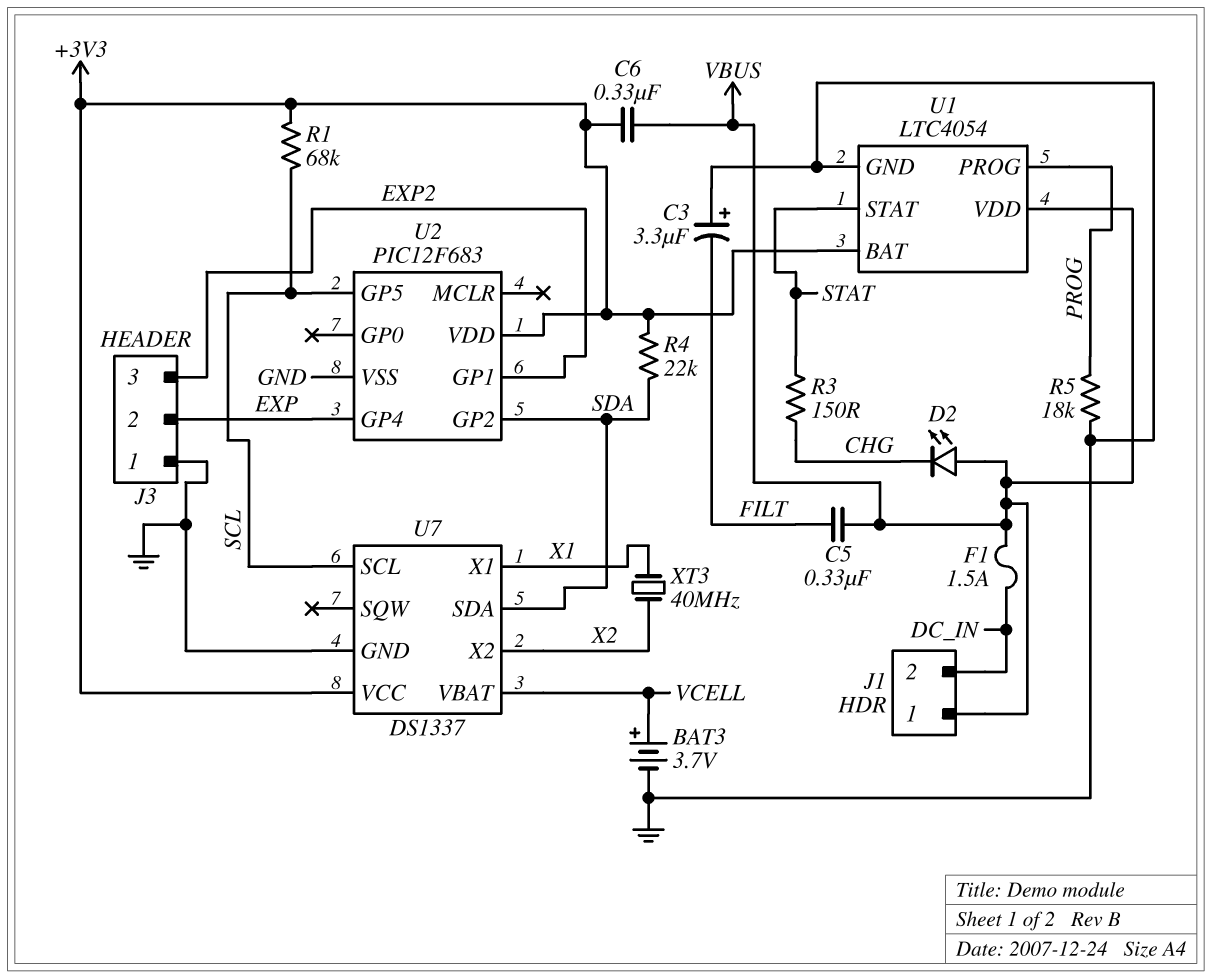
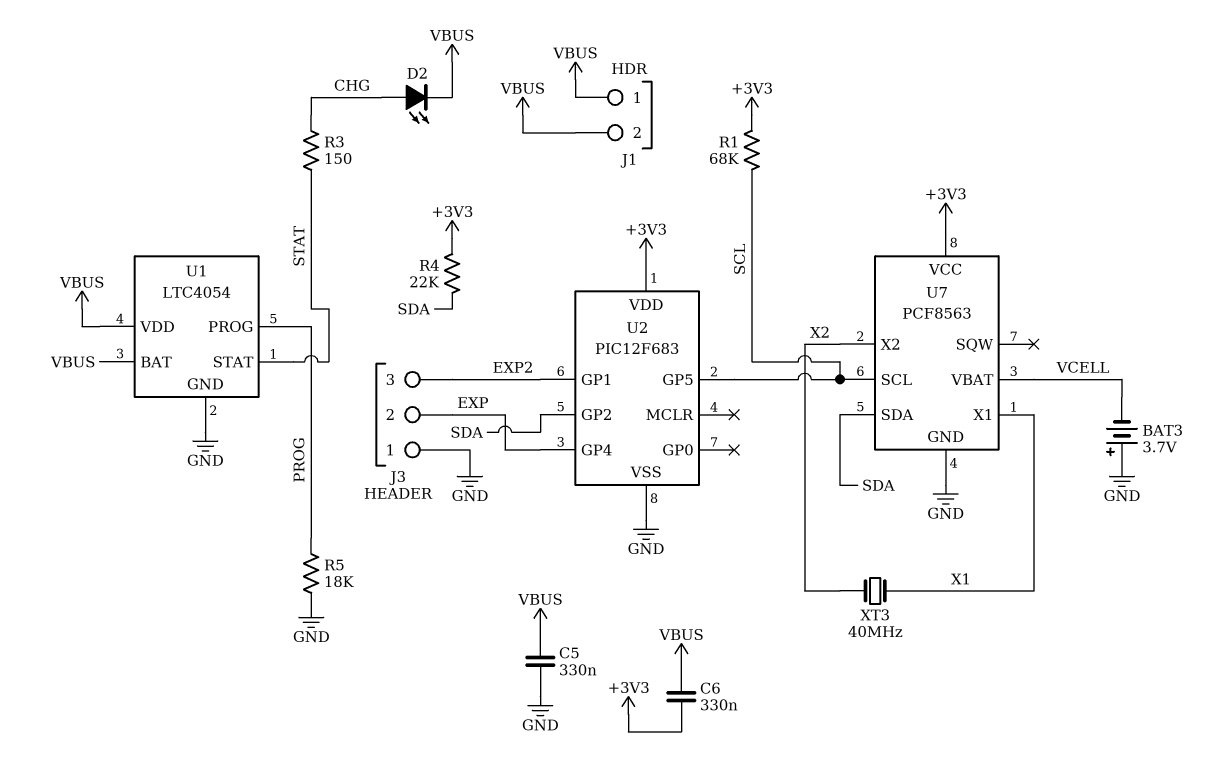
BAT3: 3.7V (plus VCELL, minus GND) -> 3.7V (plus GND, minus VCELL)
C3: 3.3uF (plus GND, minus FILT) -> none
C5: 330nF (FILT, VBUS) -> 330nF (GND, VBUS)
D2: LED (A VBUS, K CHG) -> LED (A CHG, K VBUS)
F1: 1.5A (DC_IN, VBUS) -> none
J1 pin 2: DC_IN -> VBUS
U1 pin BAT: +3V3 -> VBUS
U7: DS1337 -> PCF8563

